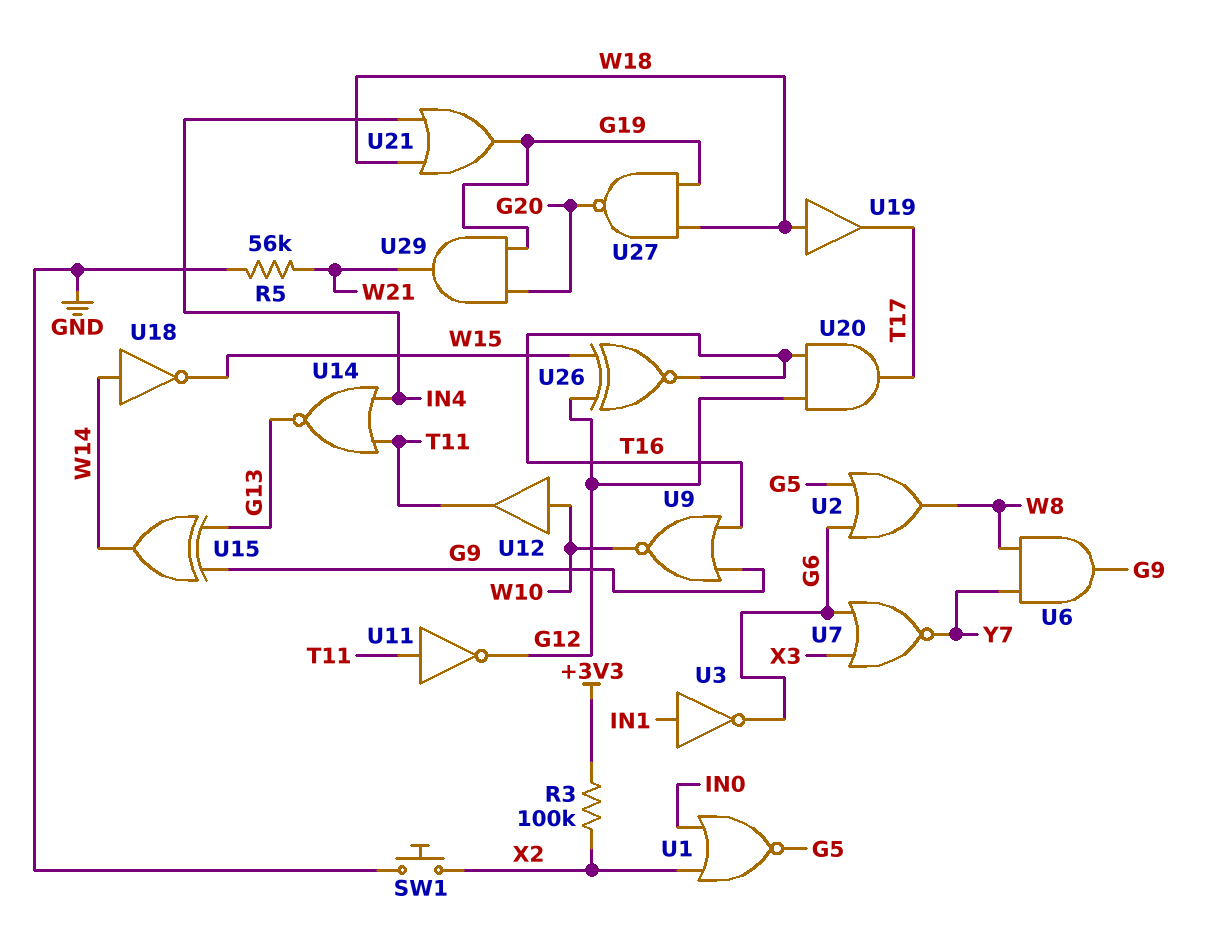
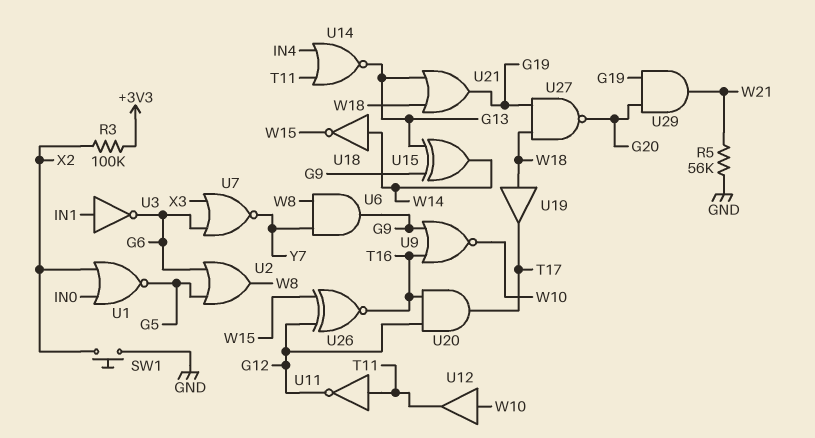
U21: OR (in IN4, in W18, out G19) -> OR (in G13, in W18, out G19)

